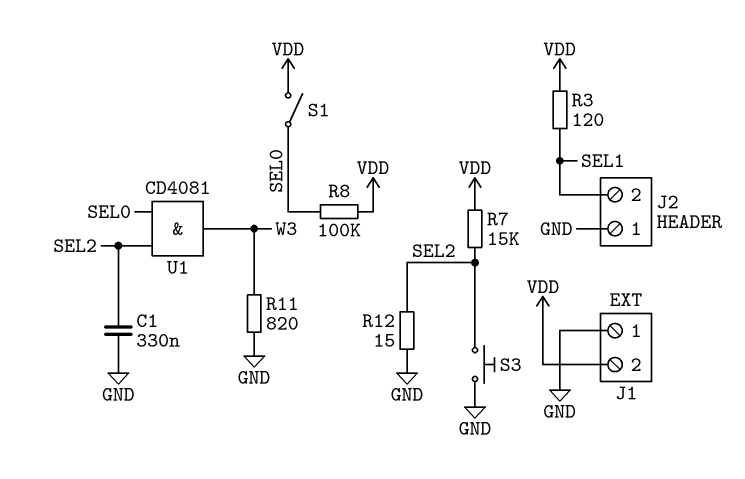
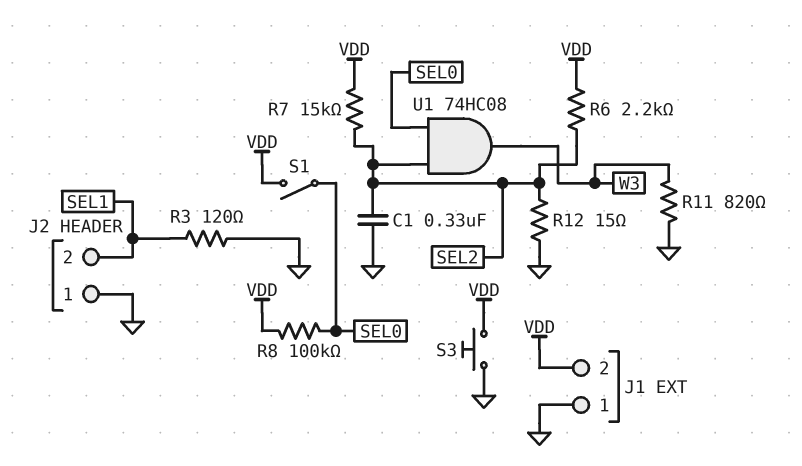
R3: 120 (SEL1, VDD) -> 120 (GND, SEL1)
R6: none -> 2.2k (SEL2, VDD)
S3: button (GND, SEL2) -> button (GND, VDD)
U1: AND CD4081 (in SEL0, in SEL2, out W3) -> AND 74HC08 (in SEL0, in SEL2, out W3)

